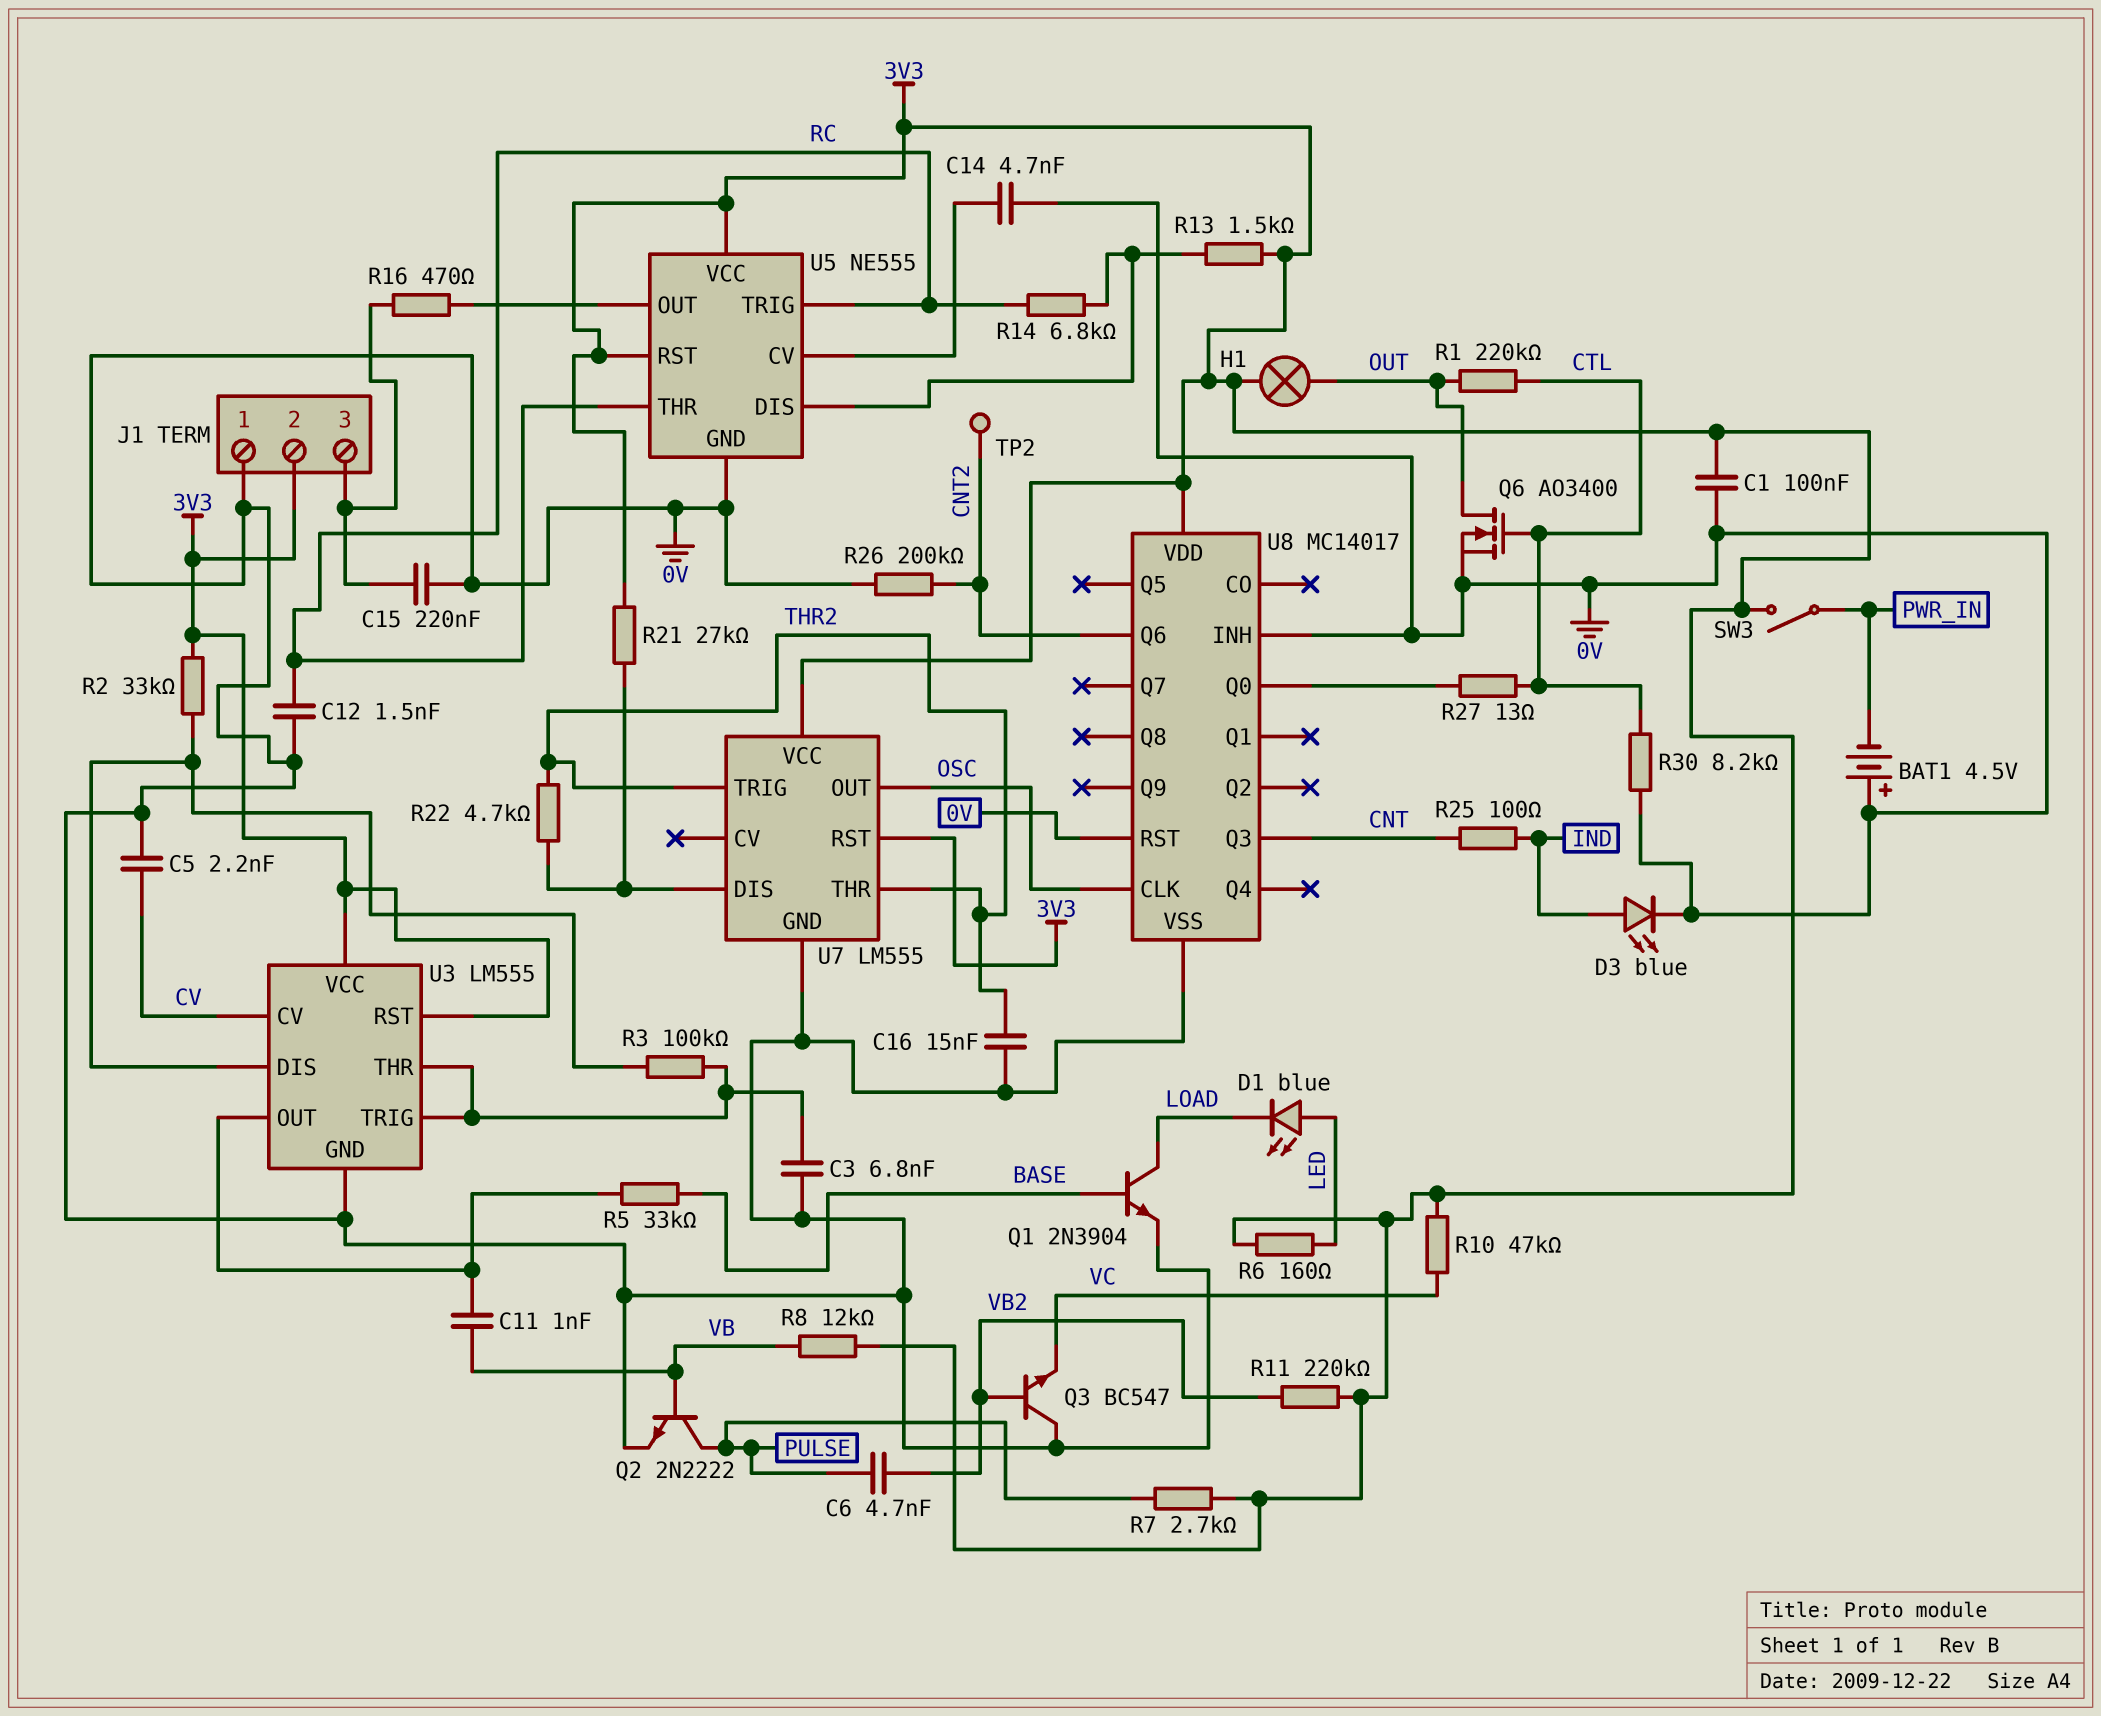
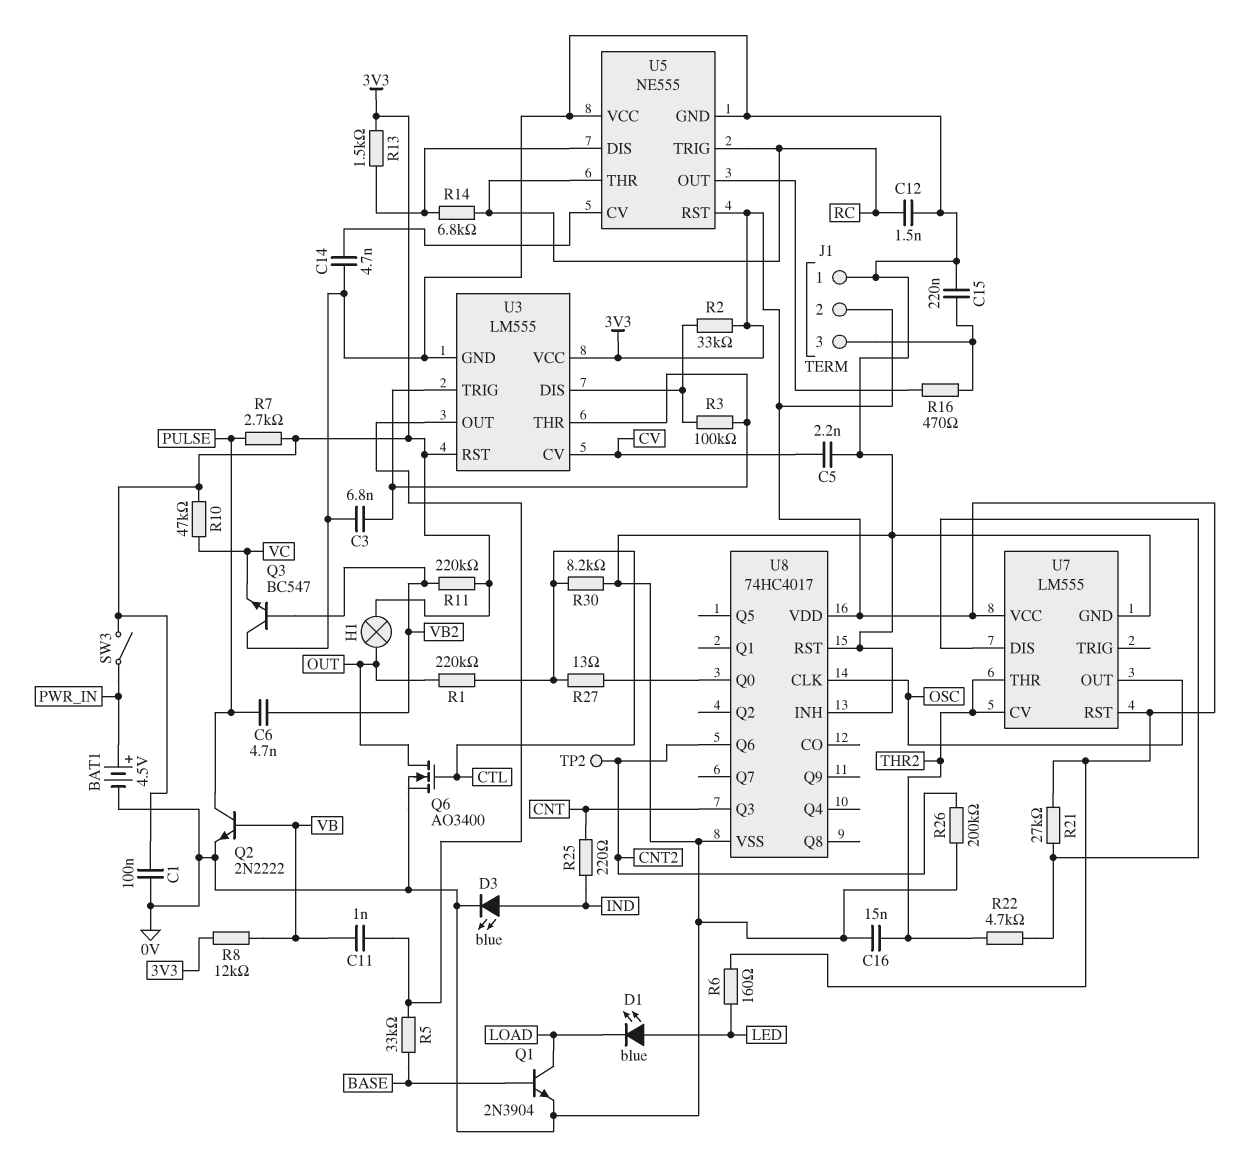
BAT1: 4.5V (plus 0V, minus PWR_IN) -> 4.5V (plus PWR_IN, minus 0V)
R25: 100 (CNT, IND) -> 220 (CNT, IND)
U5 pin VCC: 3V3 -> 0V
U7 pin CV: none -> THR2
U7 pin TRIG: THR2 -> none
U8: MC14017 -> 74HC4017

